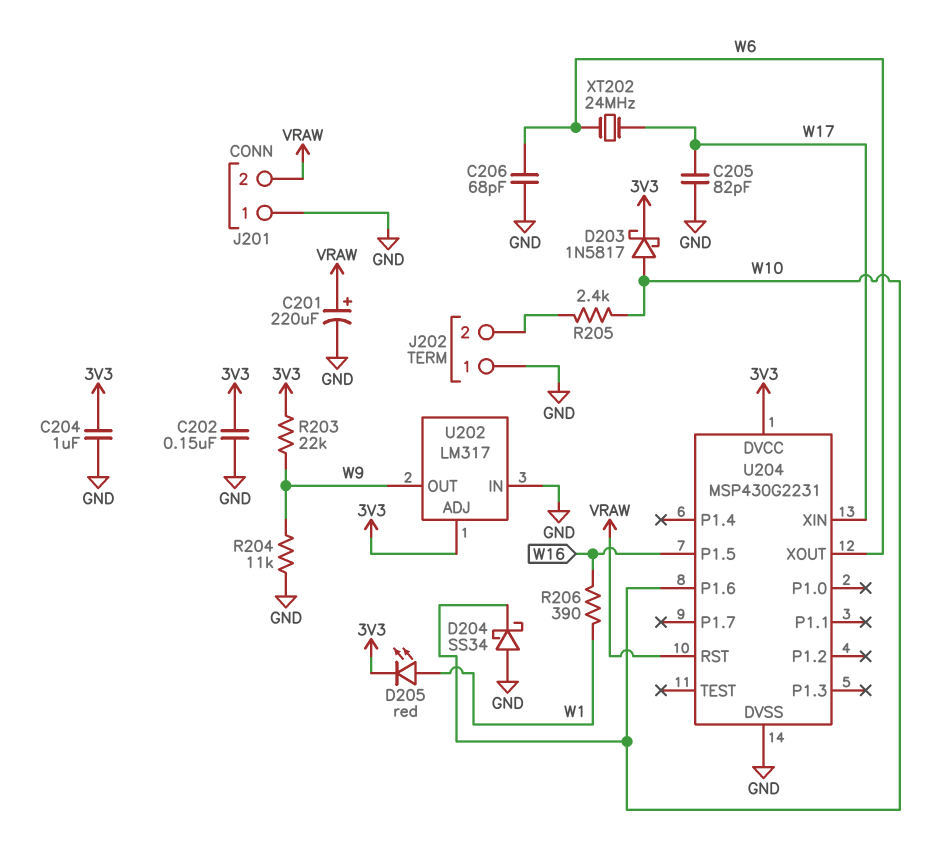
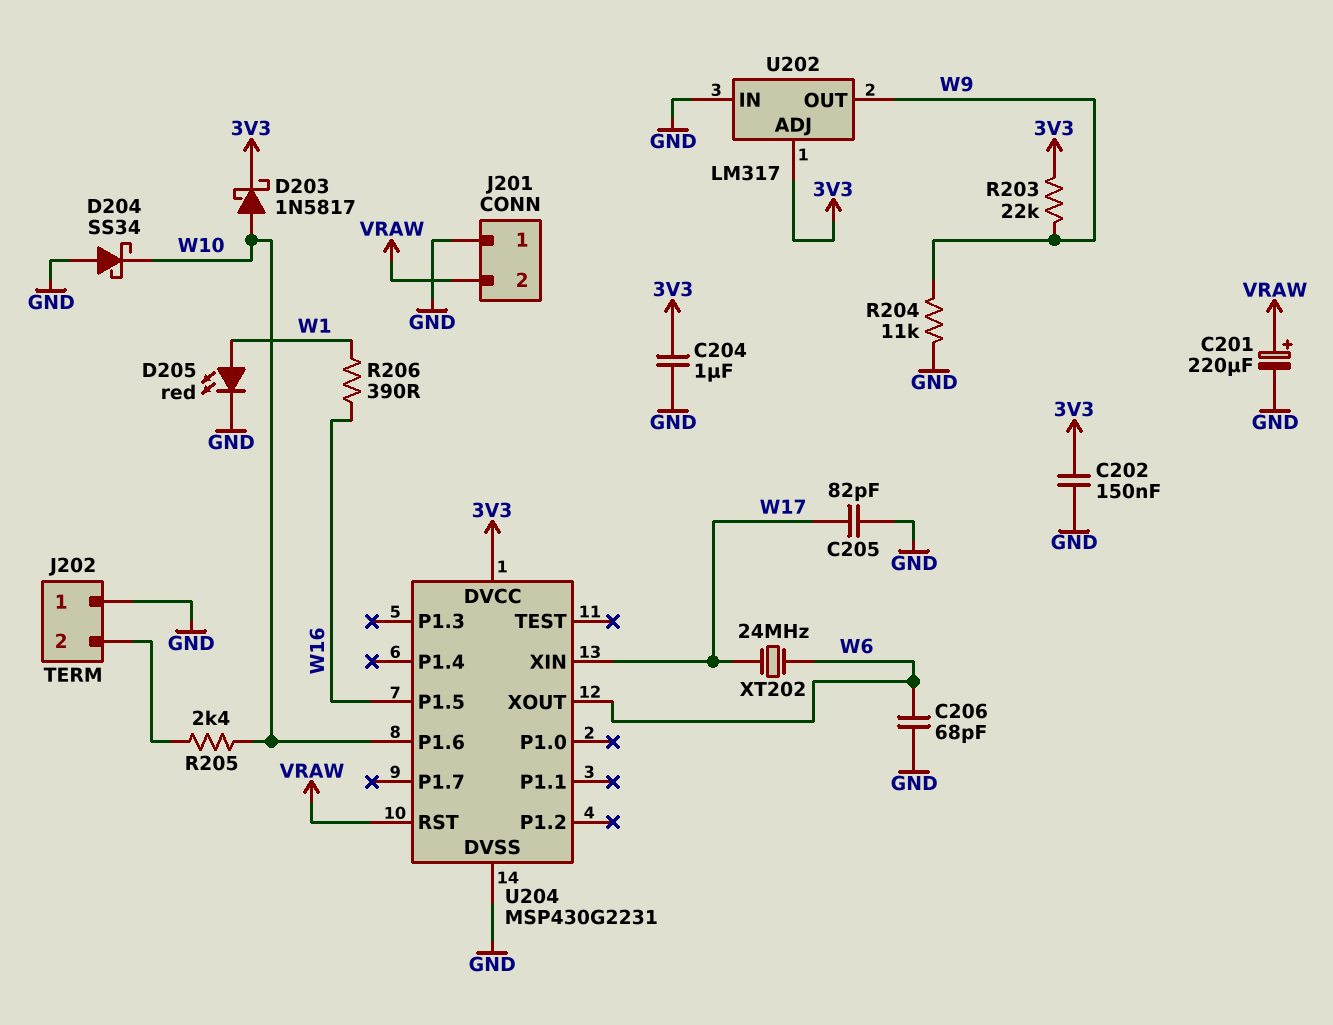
D205: LED red (A W1, K 3V3) -> LED red (A W1, K GND)

